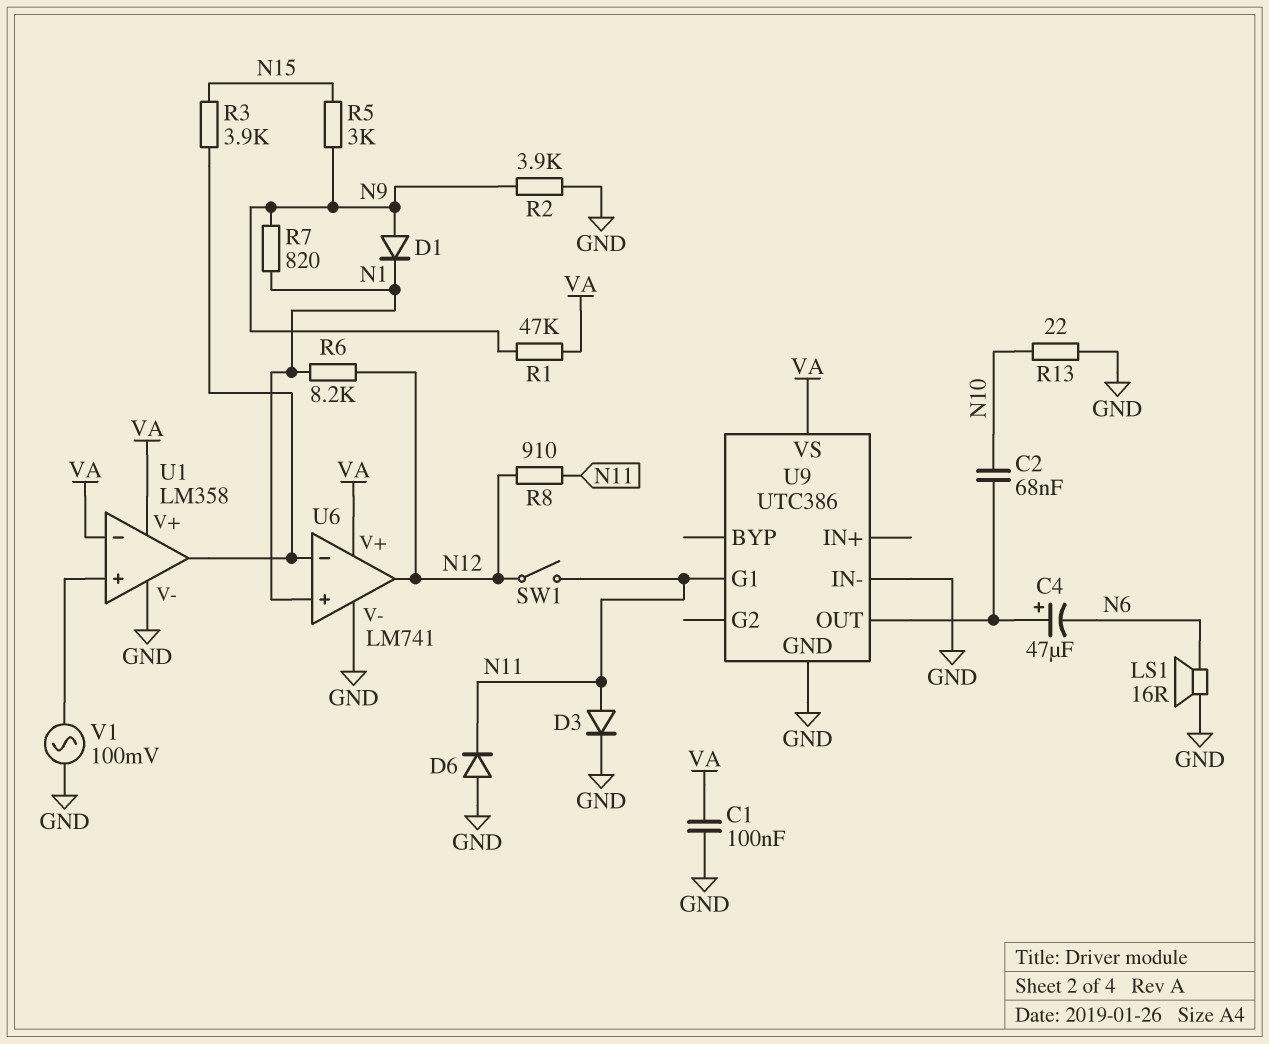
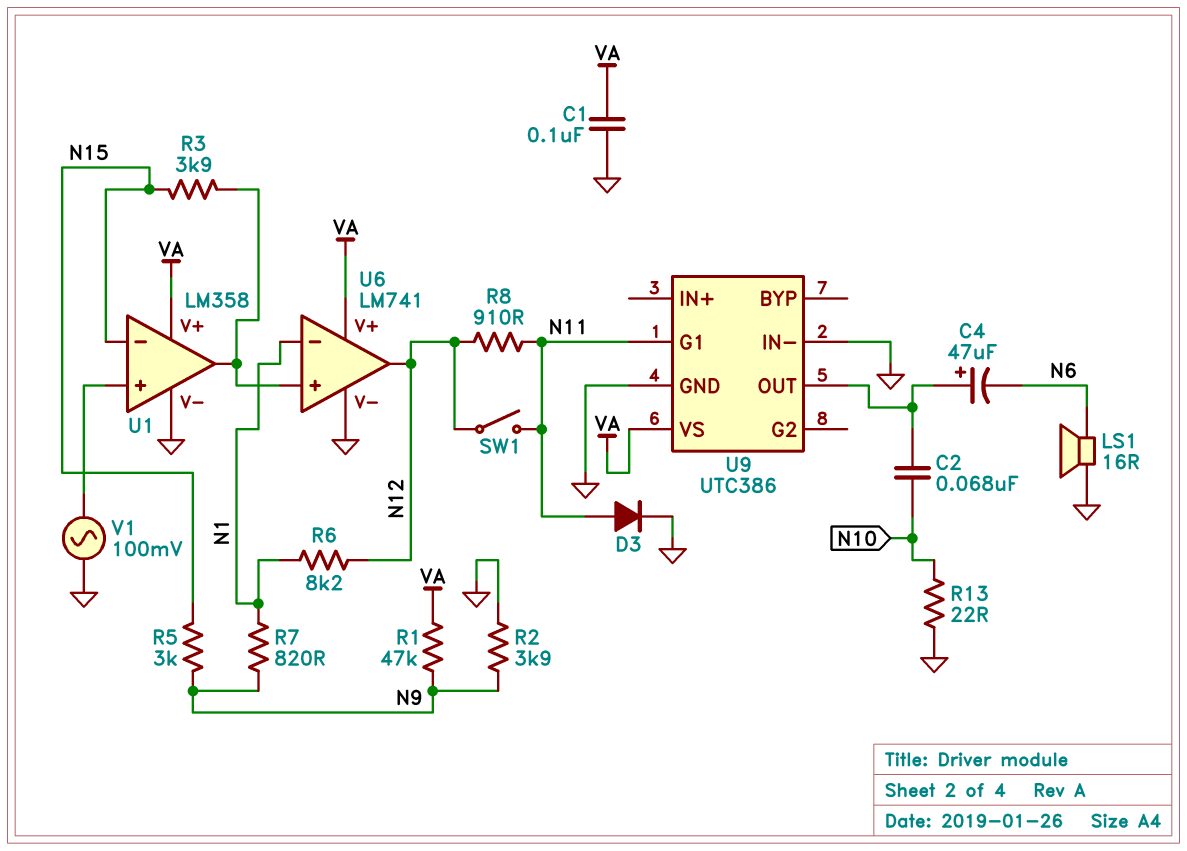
D1: diode (A N9, K N1) -> none
D6: diode (A GND, K N11) -> none
U1 pin in-: VA -> N15
U6 pin in+: N1 -> U1/out
U6 pin in-: U1/out -> N1

